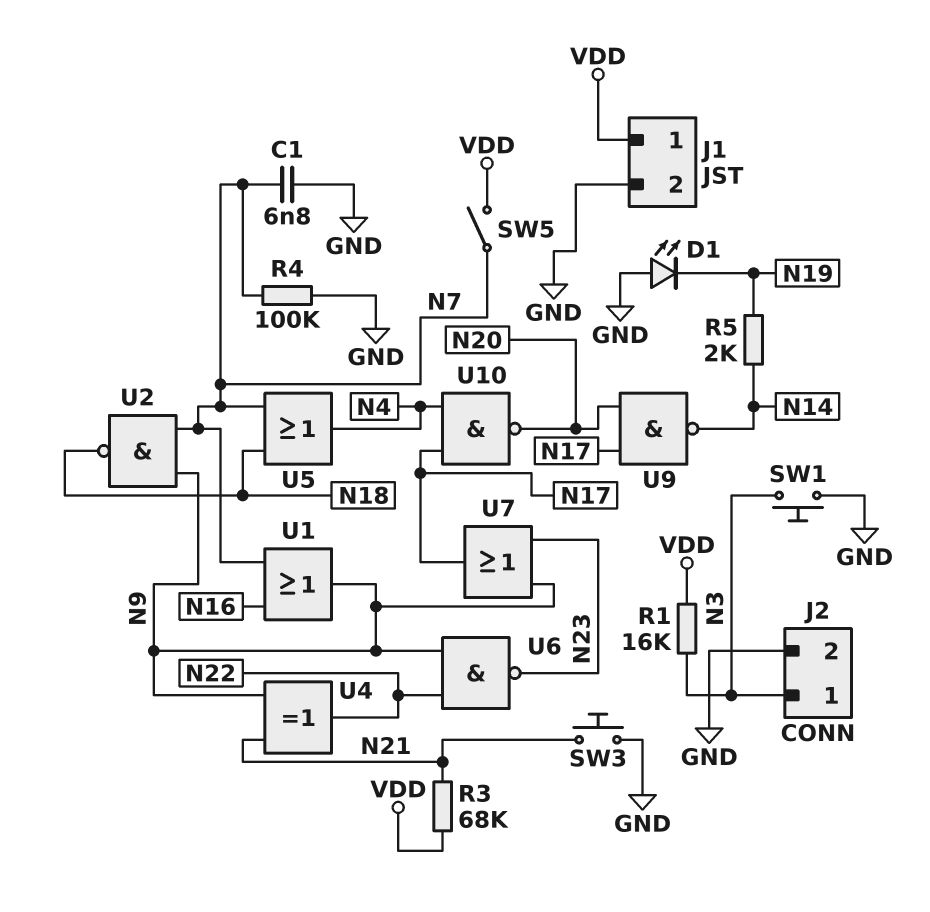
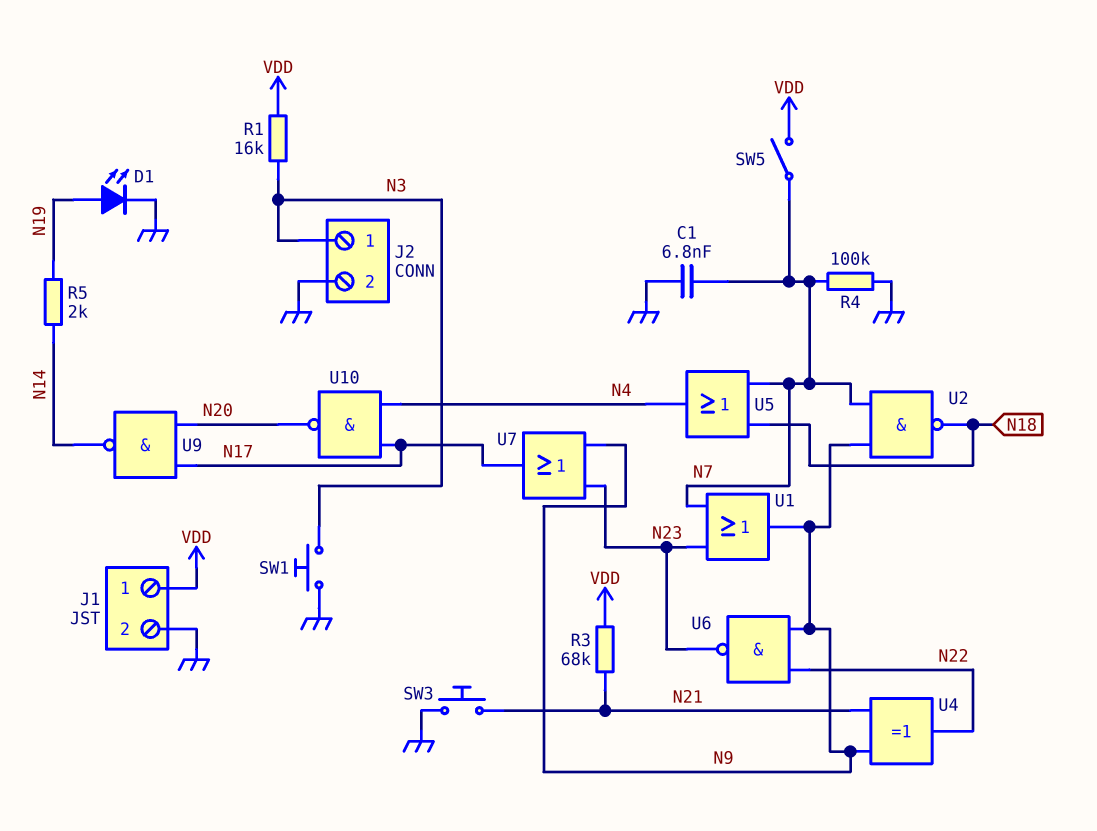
D1: LED (A GND, K N19) -> LED (A N19, K GND)
U1: OR (in N7, in N16, out N9) -> OR (in N7, in N23, out N9)

